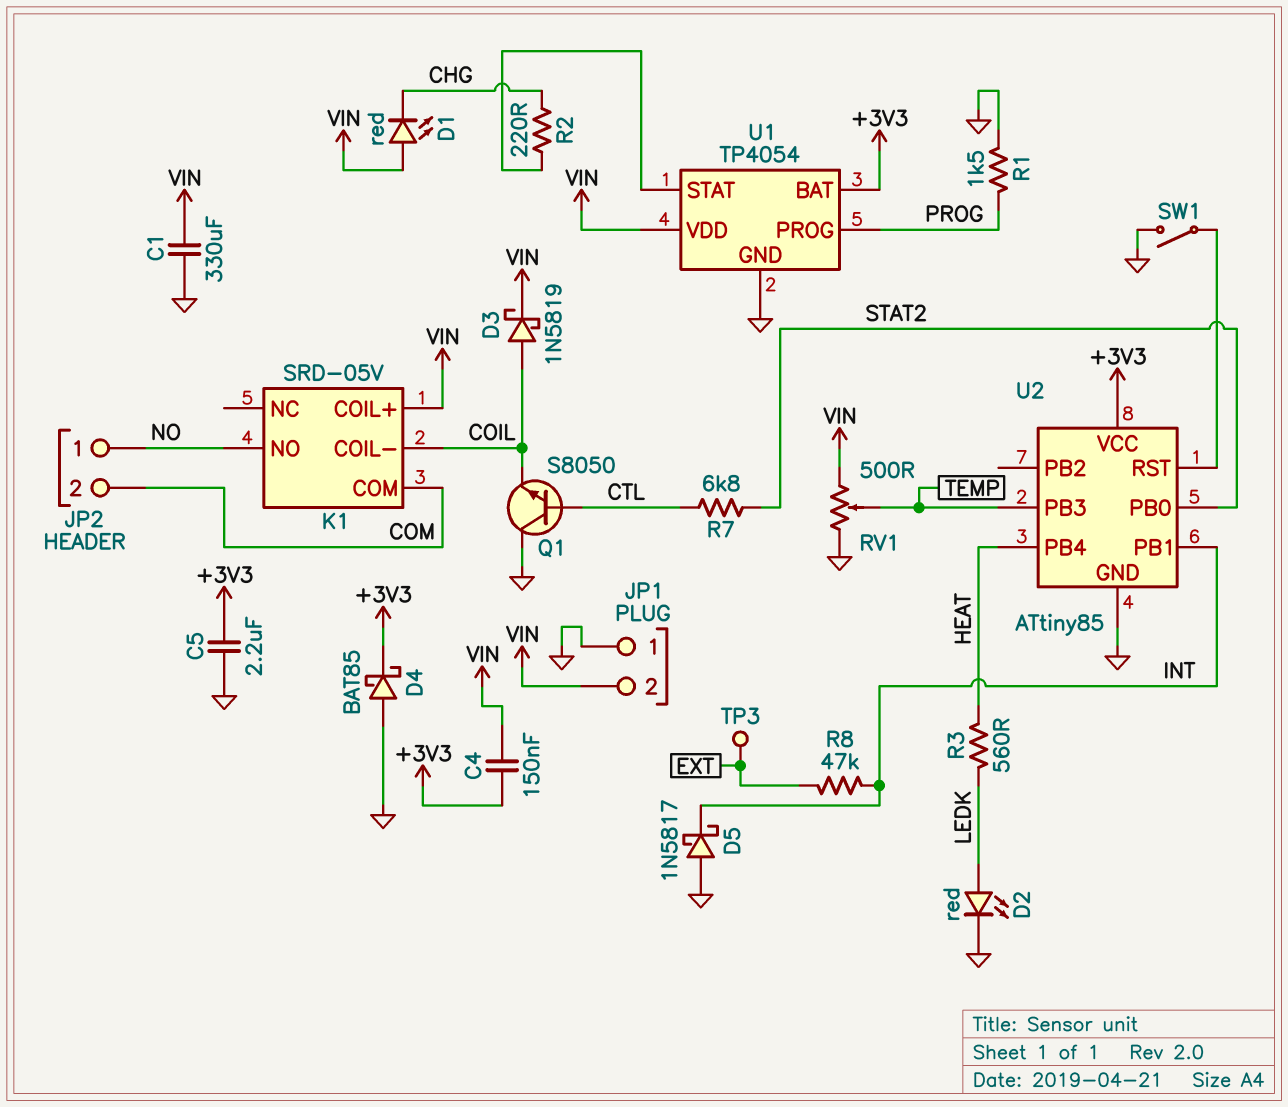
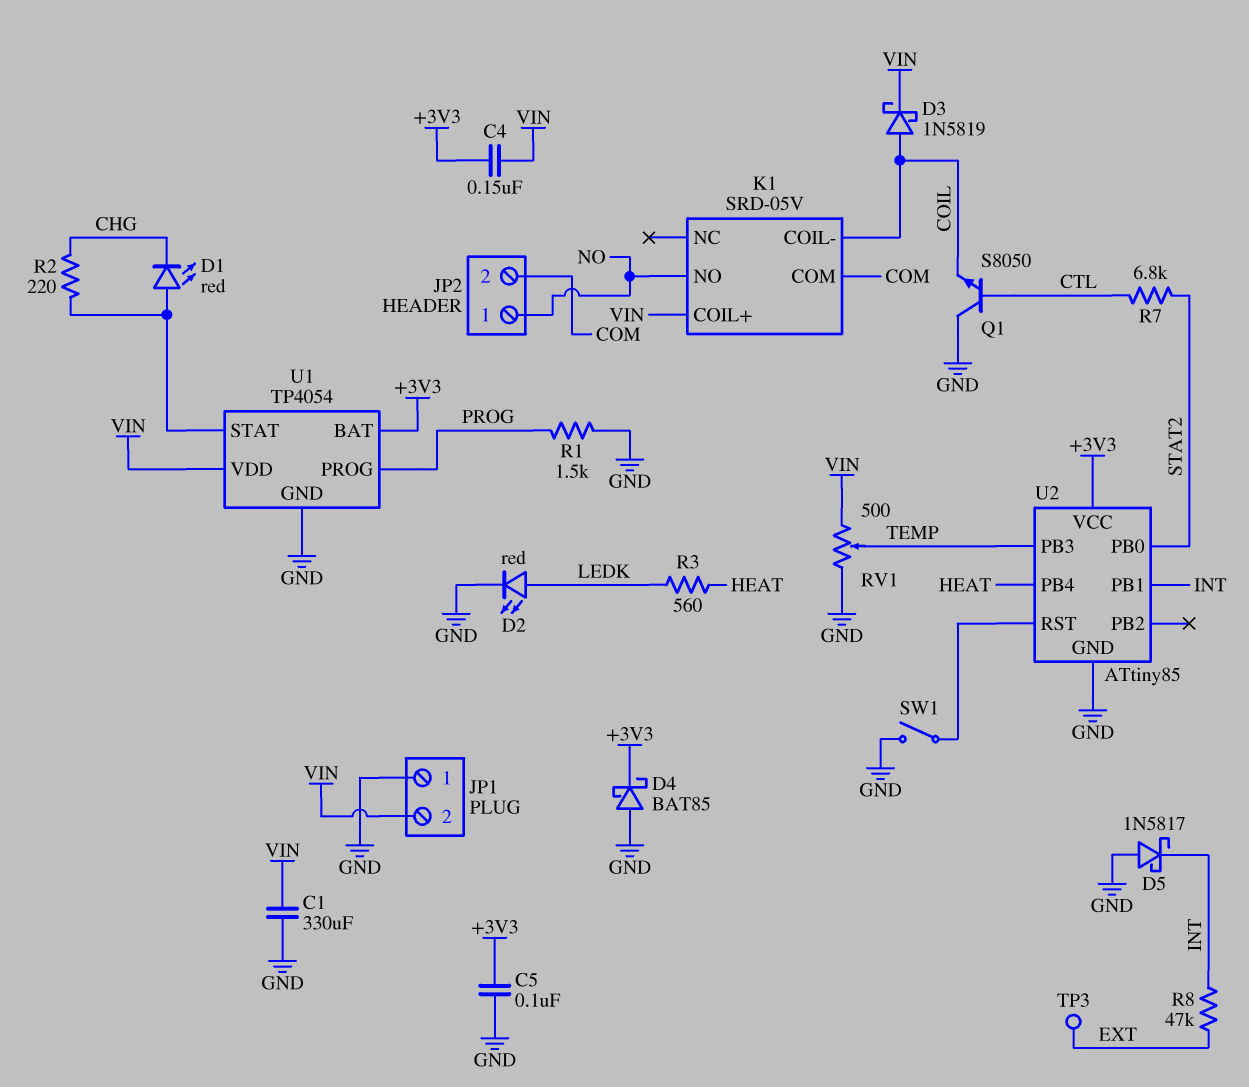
C5: 2.2uF (+3V3, GND) -> 100nF (+3V3, GND)
D1: LED red (A VIN, K CHG) -> LED red (A U1/STAT, K CHG)

